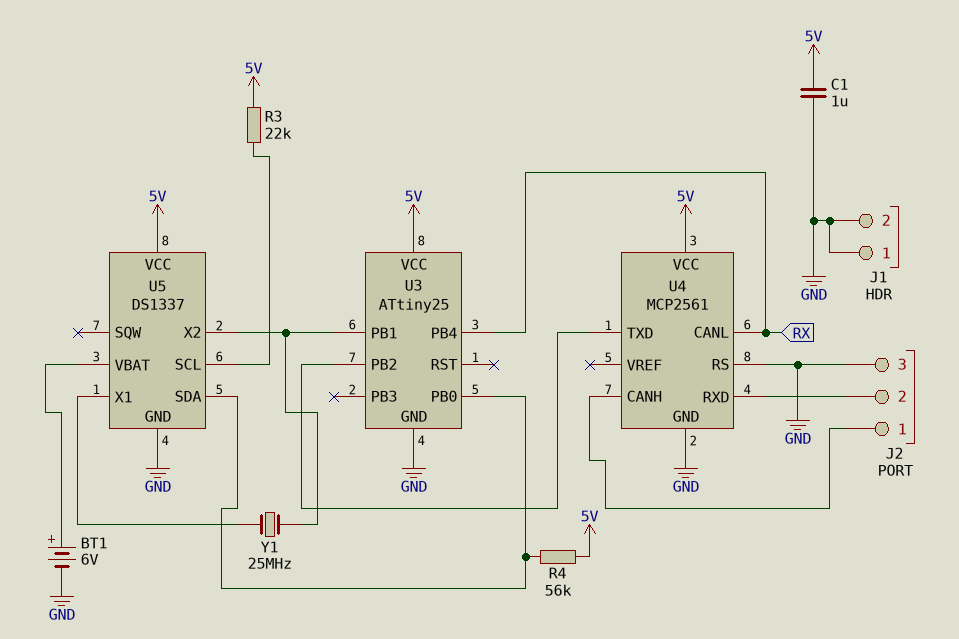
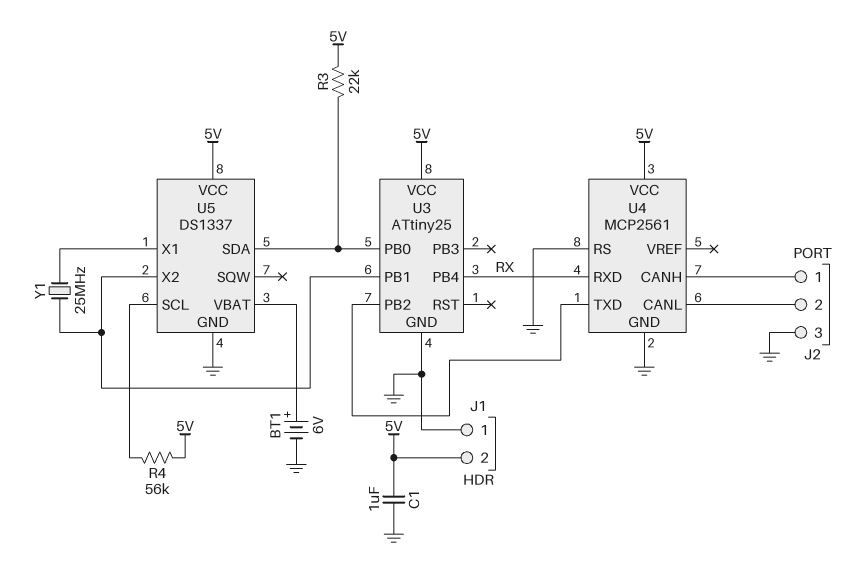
J1 pin 2: GND -> 5V
R3: 22k (5V, U5/SCL) -> 22k (5V, U3/PB0)
R4: 56k (5V, U3/PB0) -> 56k (5V, U5/SCL)
U4 pin CANL: RX -> J2/2
U4 pin RXD: J2/2 -> RX

